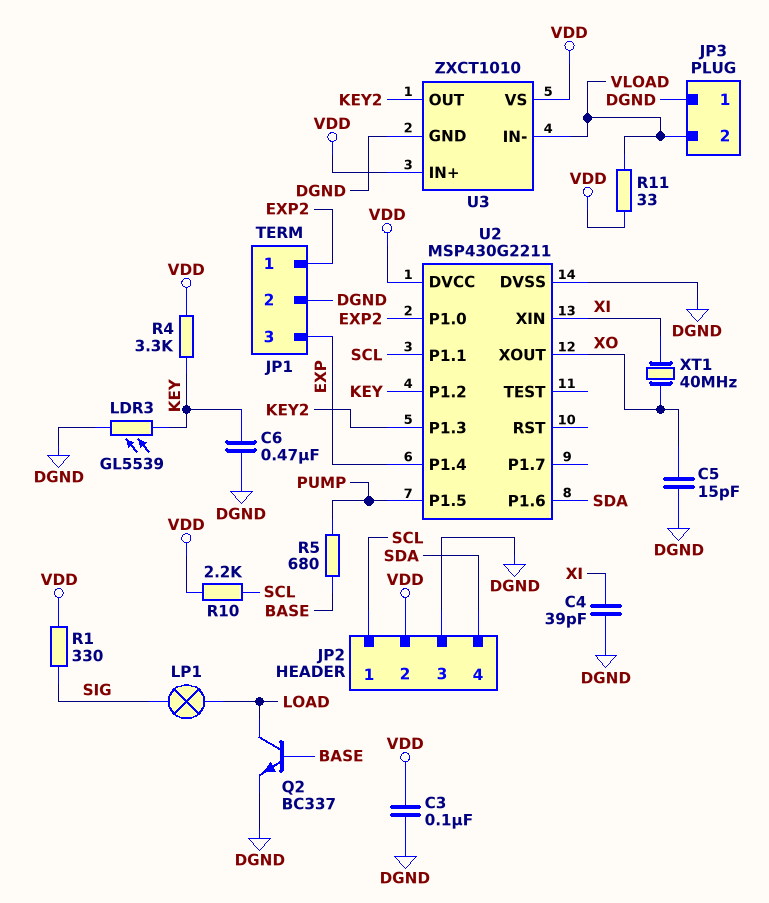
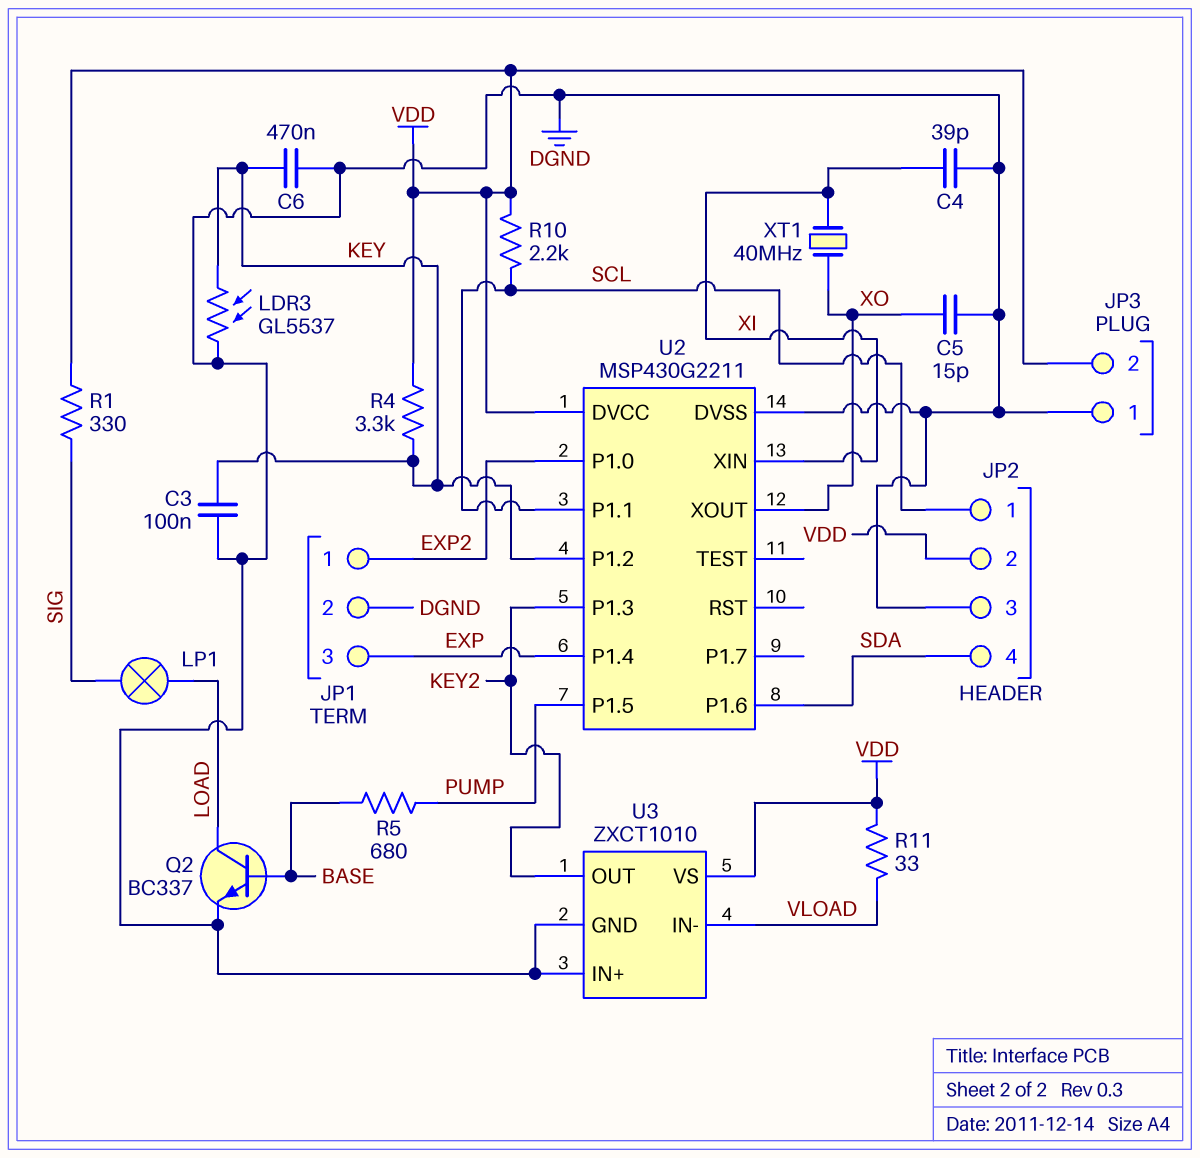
C3: 100nF (DGND, VDD) -> 100nF (DGND, KEY)
JP3 pin 2: VLOAD -> VDD
LDR3: GL5539 (DGND, KEY) -> GL5537 (DGND, KEY)
U3 pin IN+: VDD -> DGND

